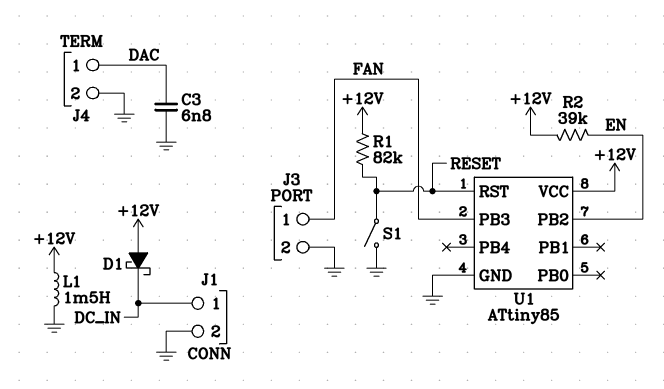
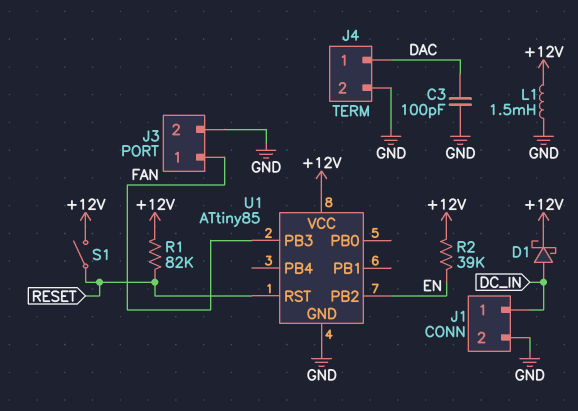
C3: 6.8nF (DAC, GND) -> 100pF (DAC, GND)
D1: schottky (A +12V, K DC_IN) -> schottky (A DC_IN, K +12V)
S1: switch (GND, RESET) -> switch (+12V, RESET)

